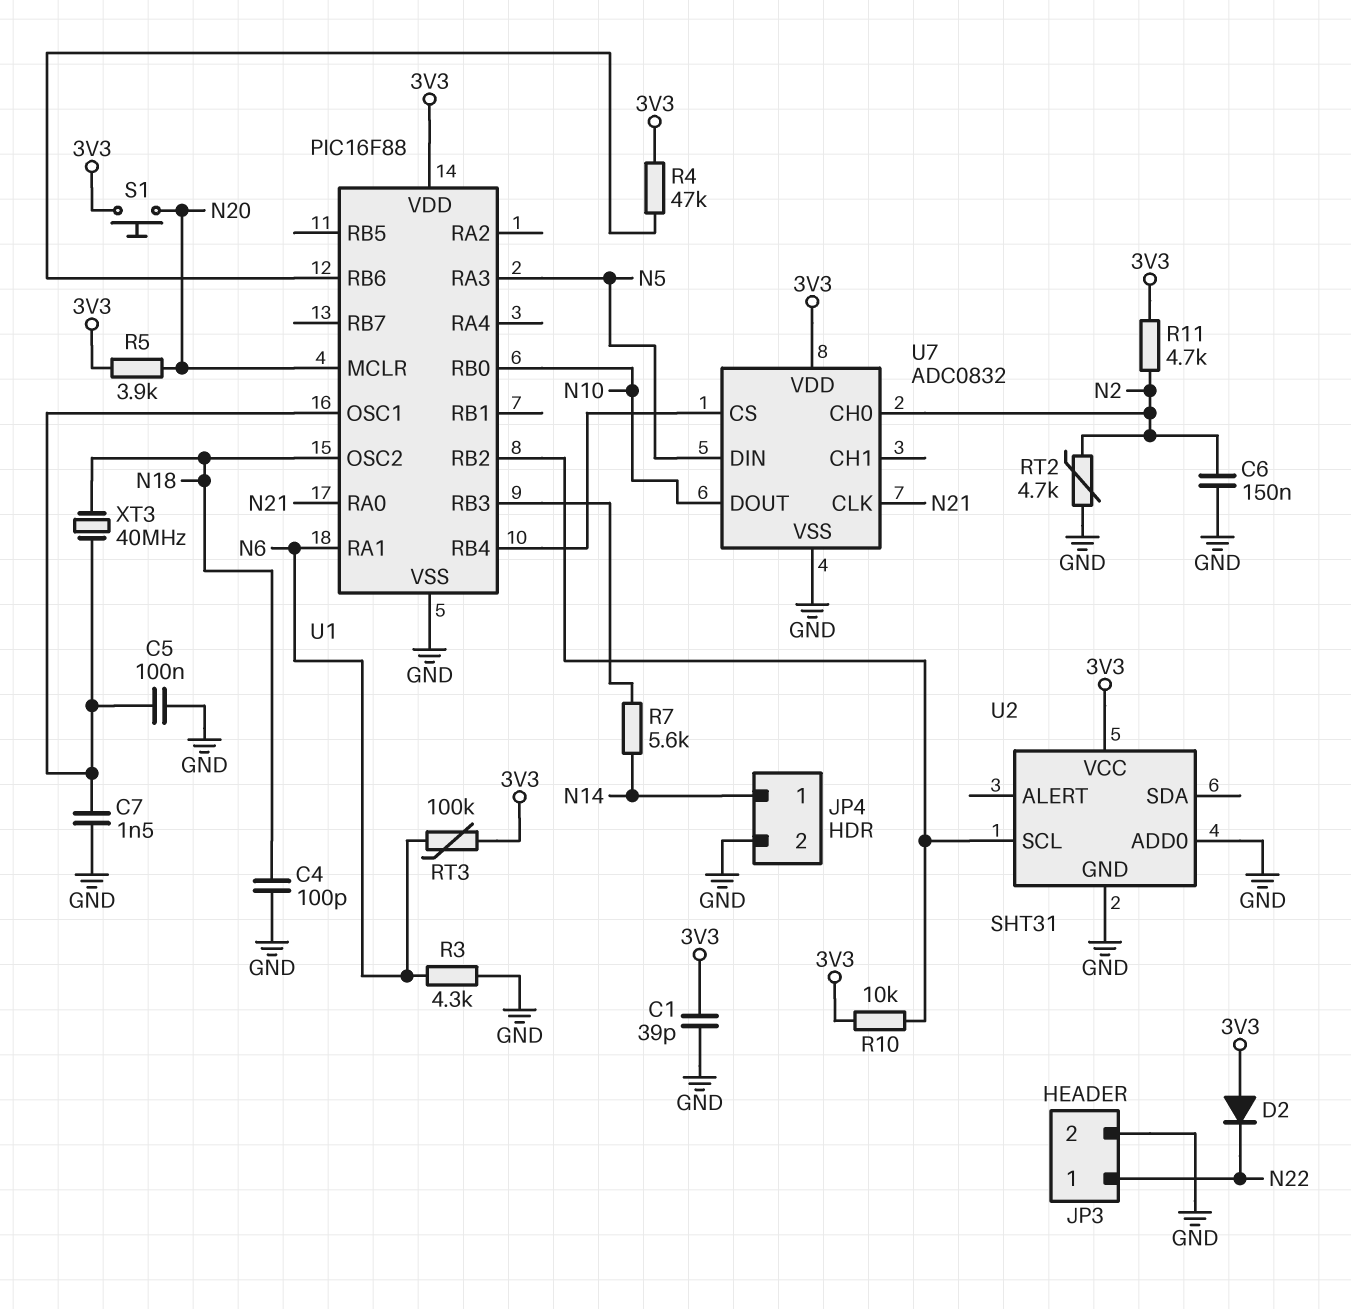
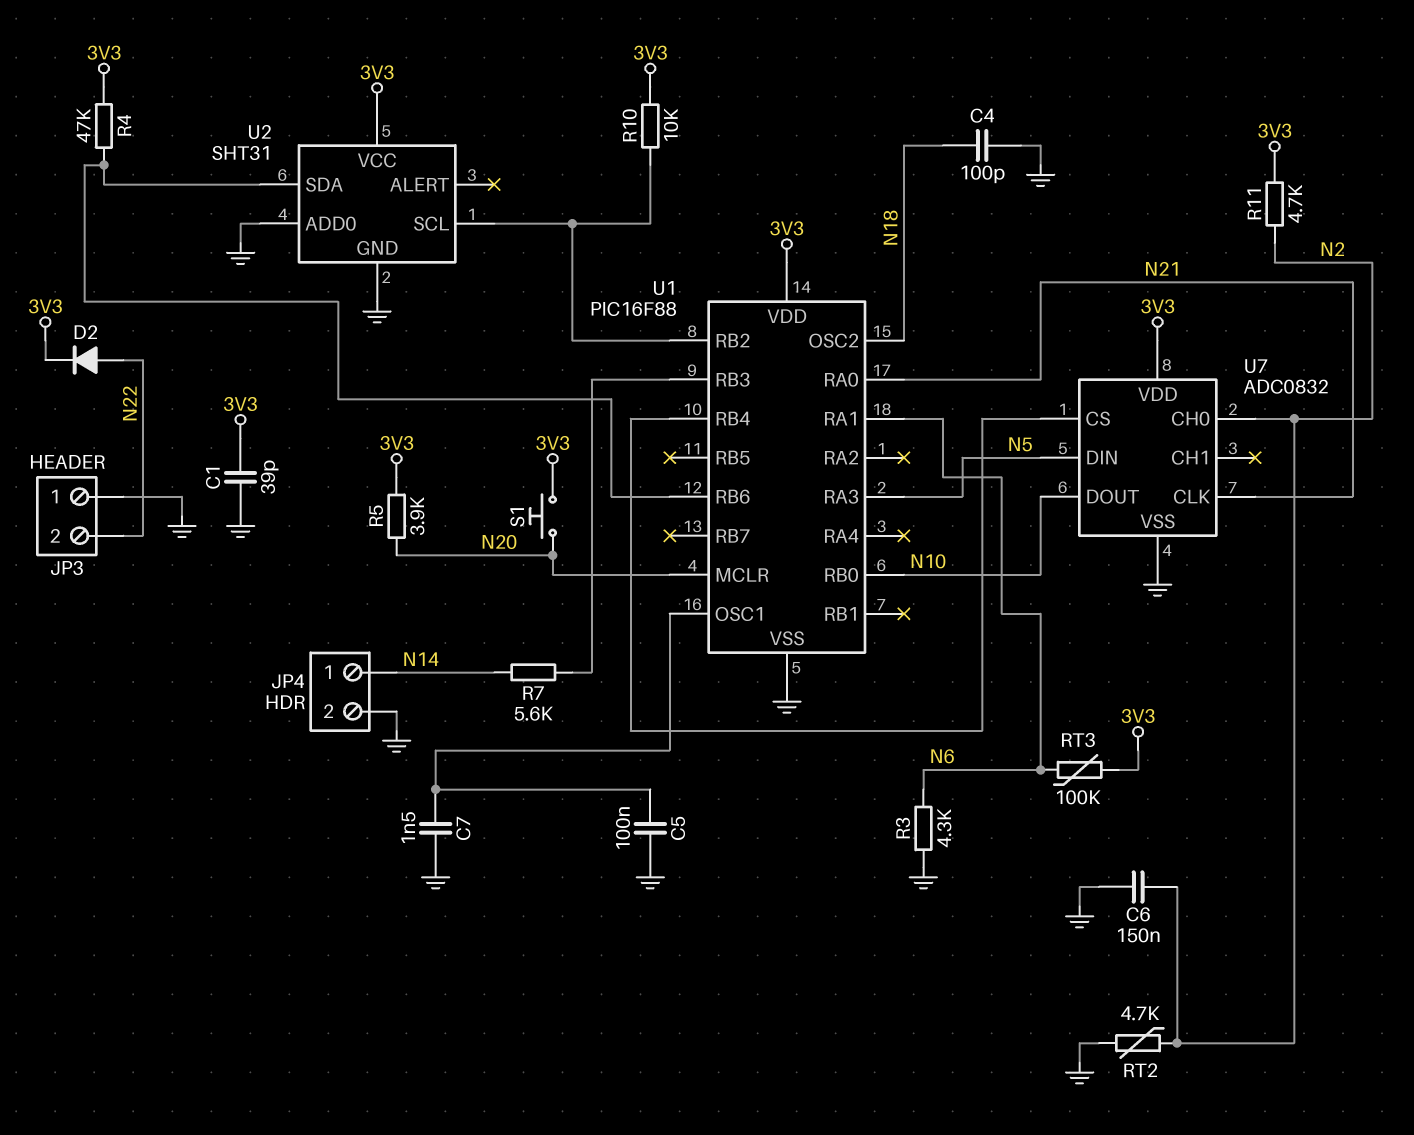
D2: diode (A 3V3, K N22) -> diode (A N22, K 3V3)
JP3 pin 1: N22 -> GND
JP3 pin 2: GND -> N22
U2 pin SDA: none -> U1/RB6
XT3: 40MHz (N18, U1/OSC1) -> none

